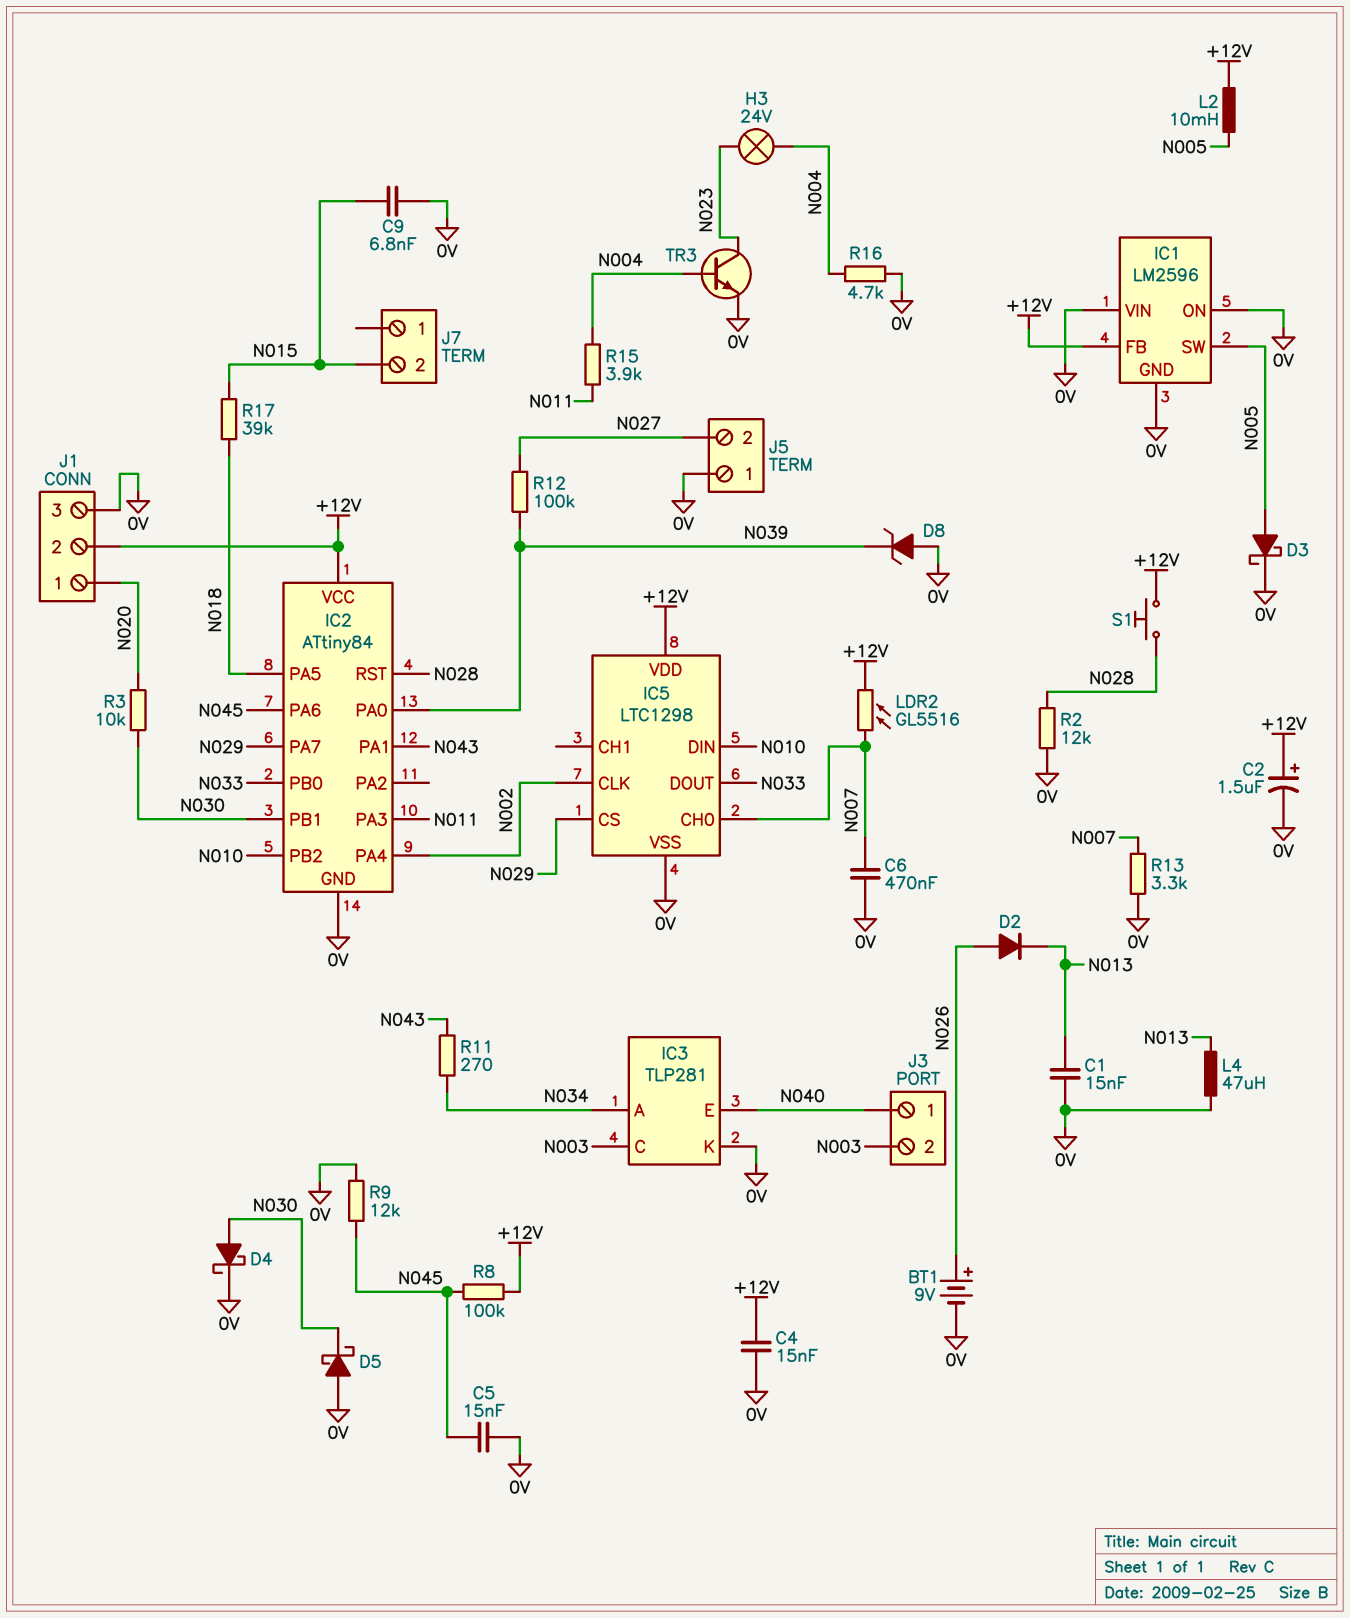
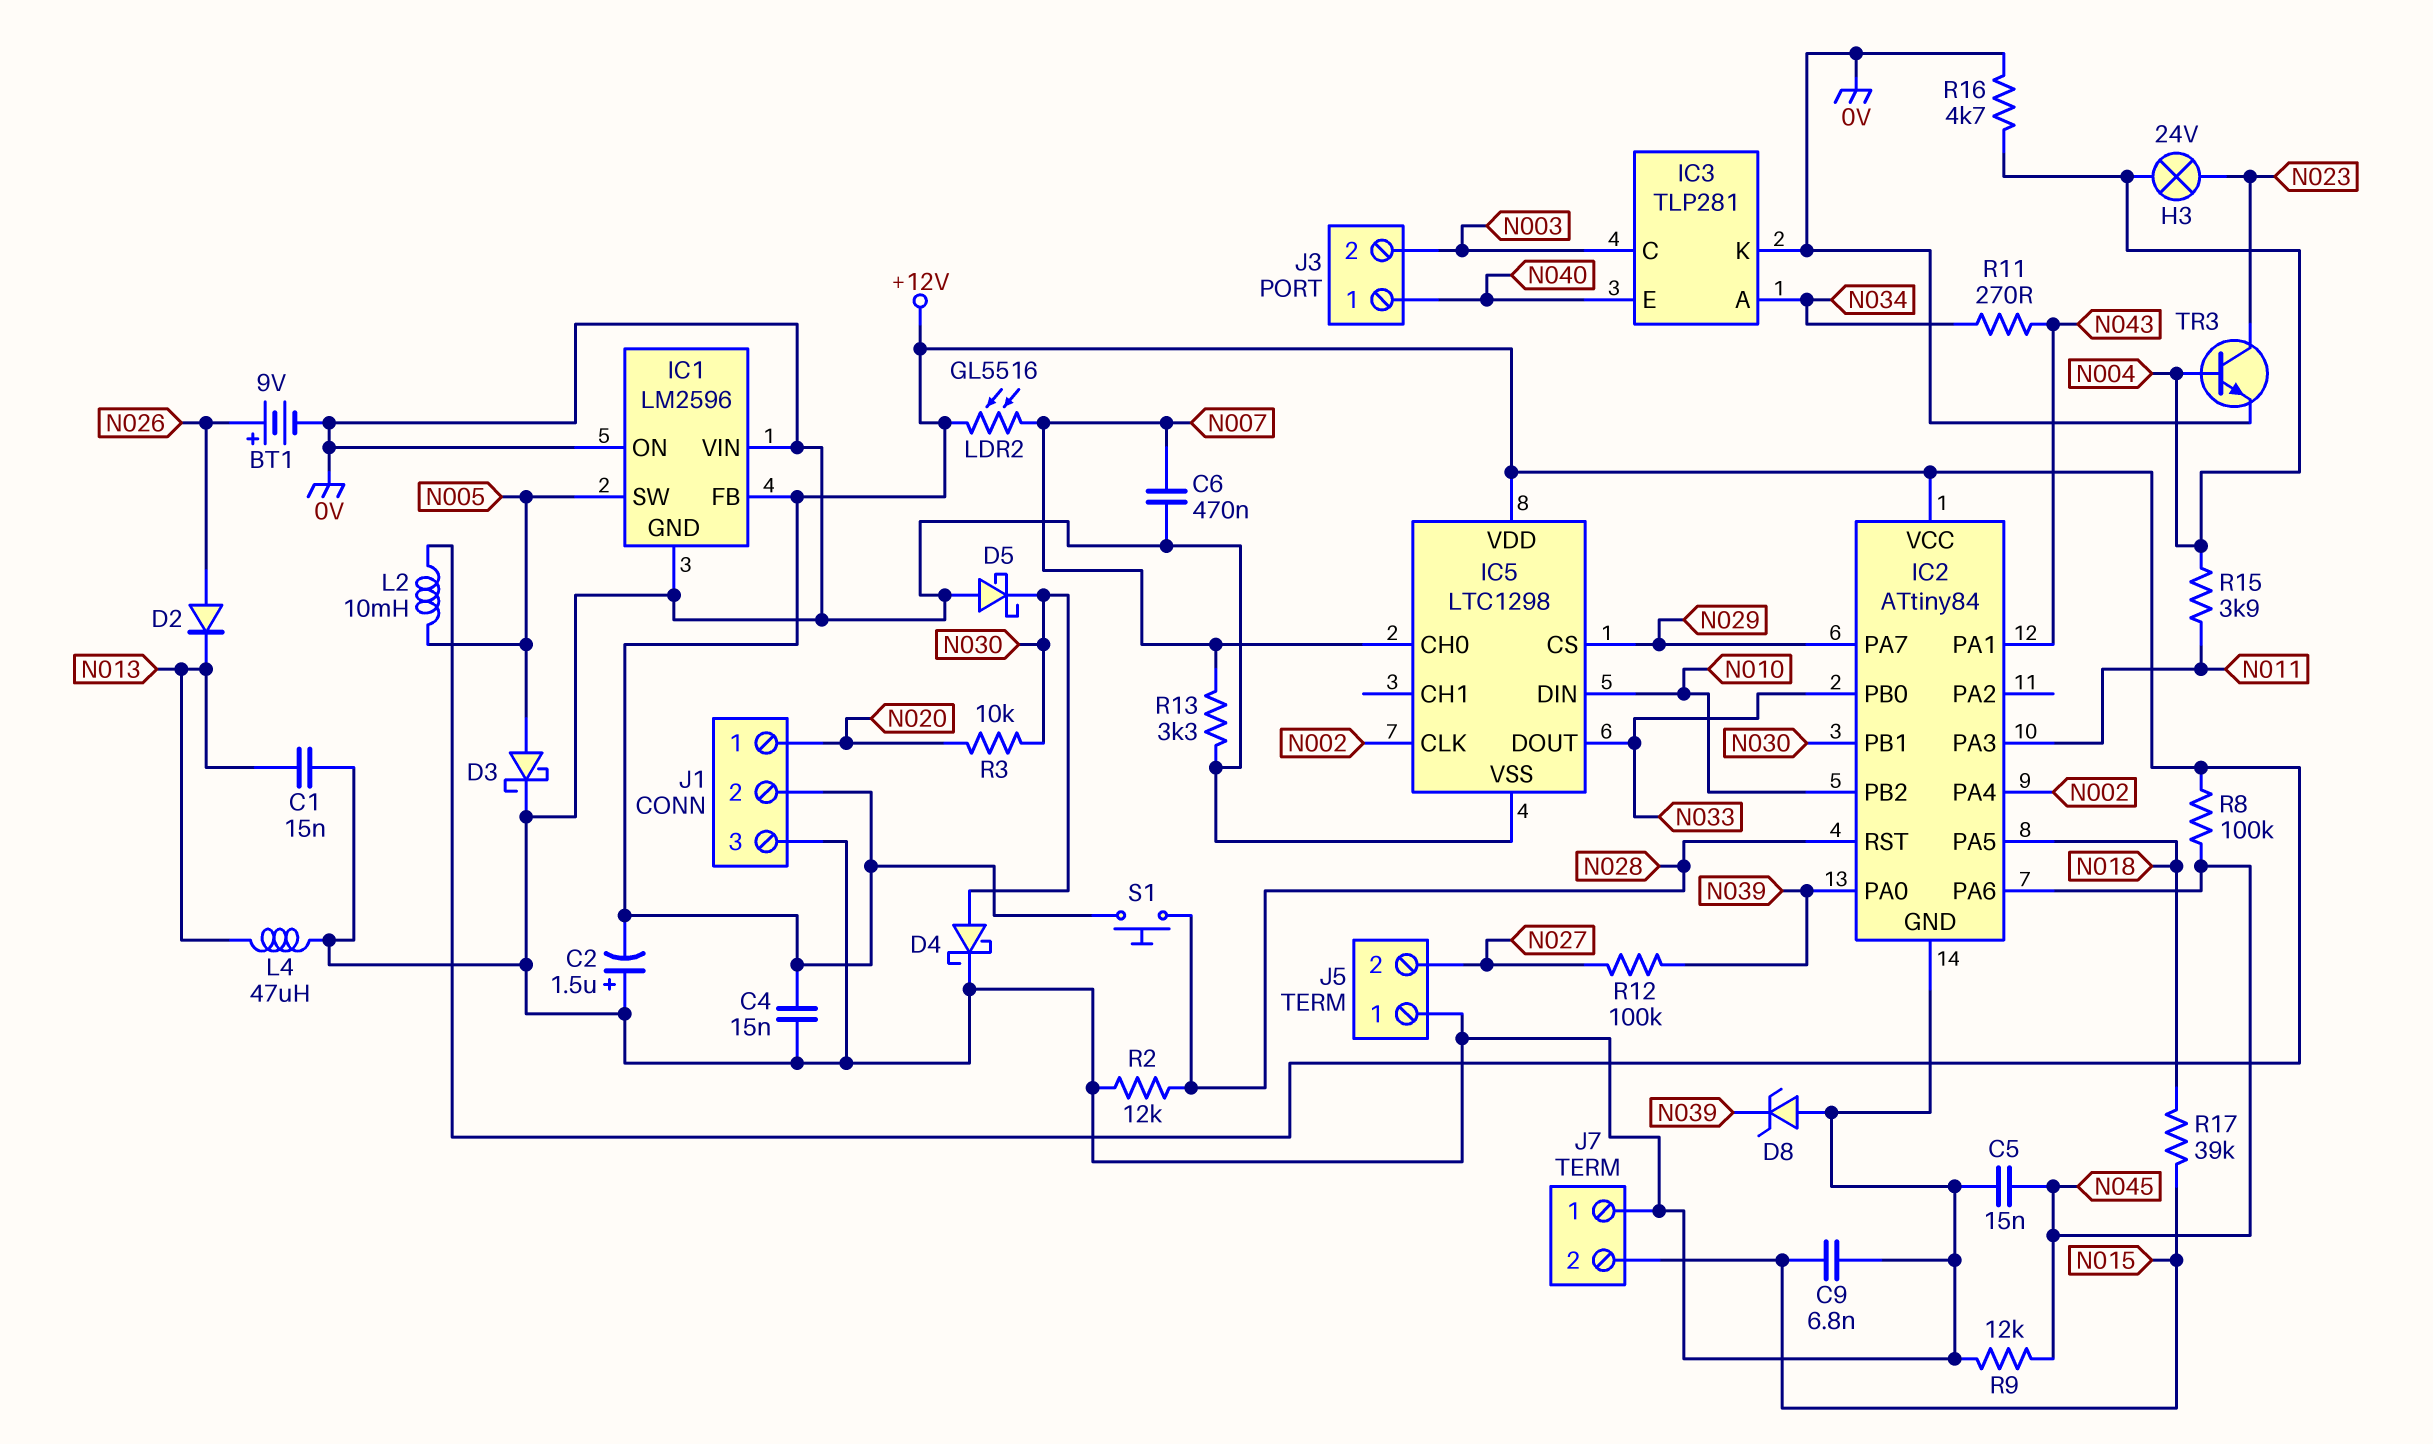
C2: 1.5uF (plus +12V, minus 0V) -> 1.5uF (plus 0V, minus +12V)
J7 pin 1: none -> 0V

